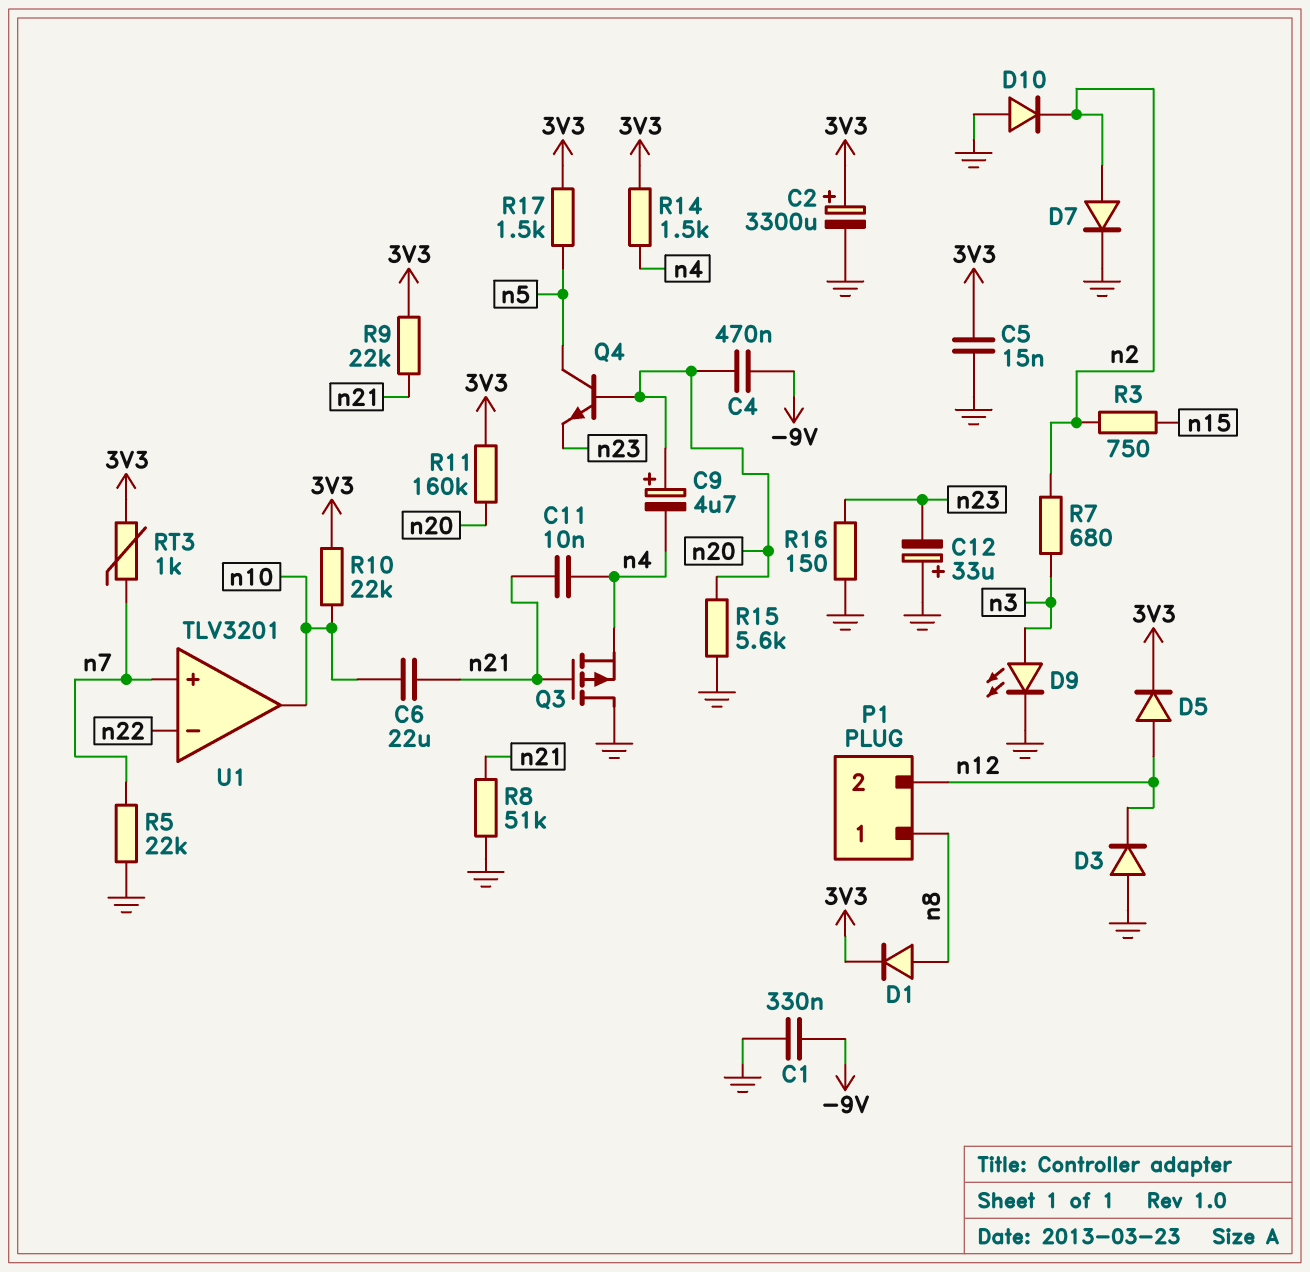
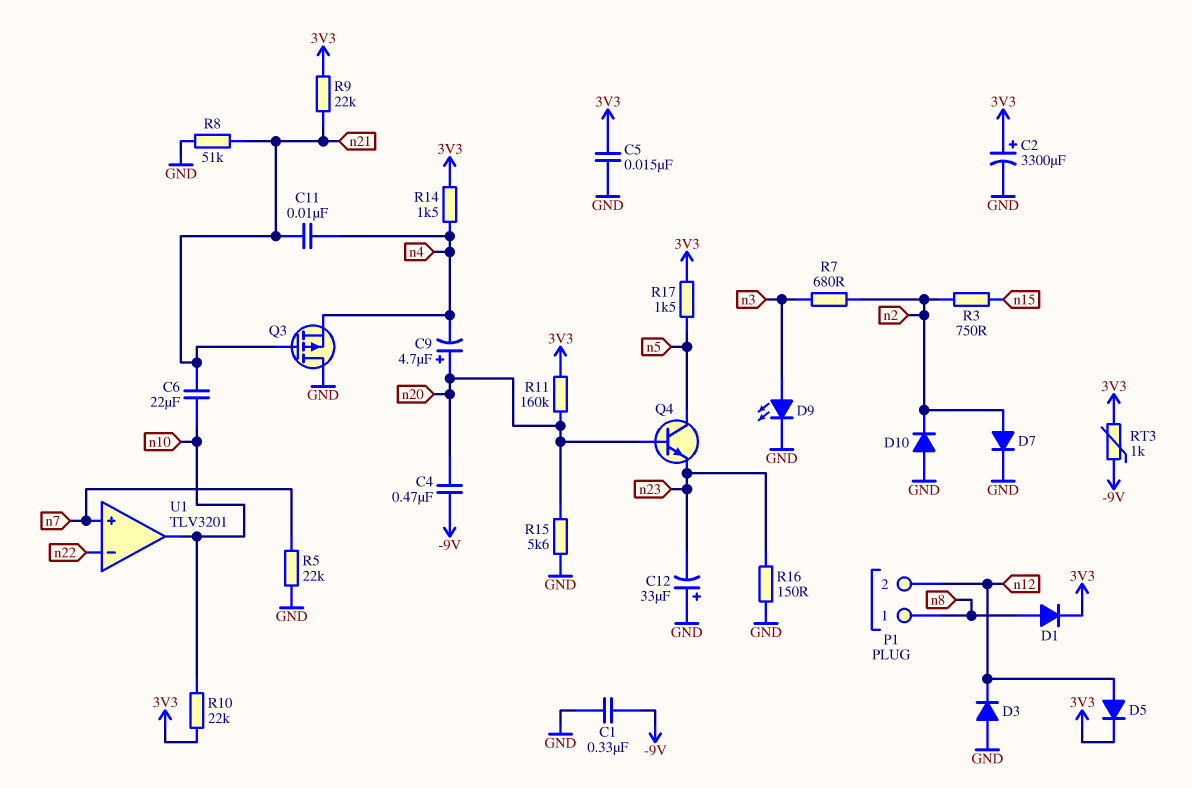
RT3: 1k (3V3, n7) -> 1k (-9V, 3V3)

